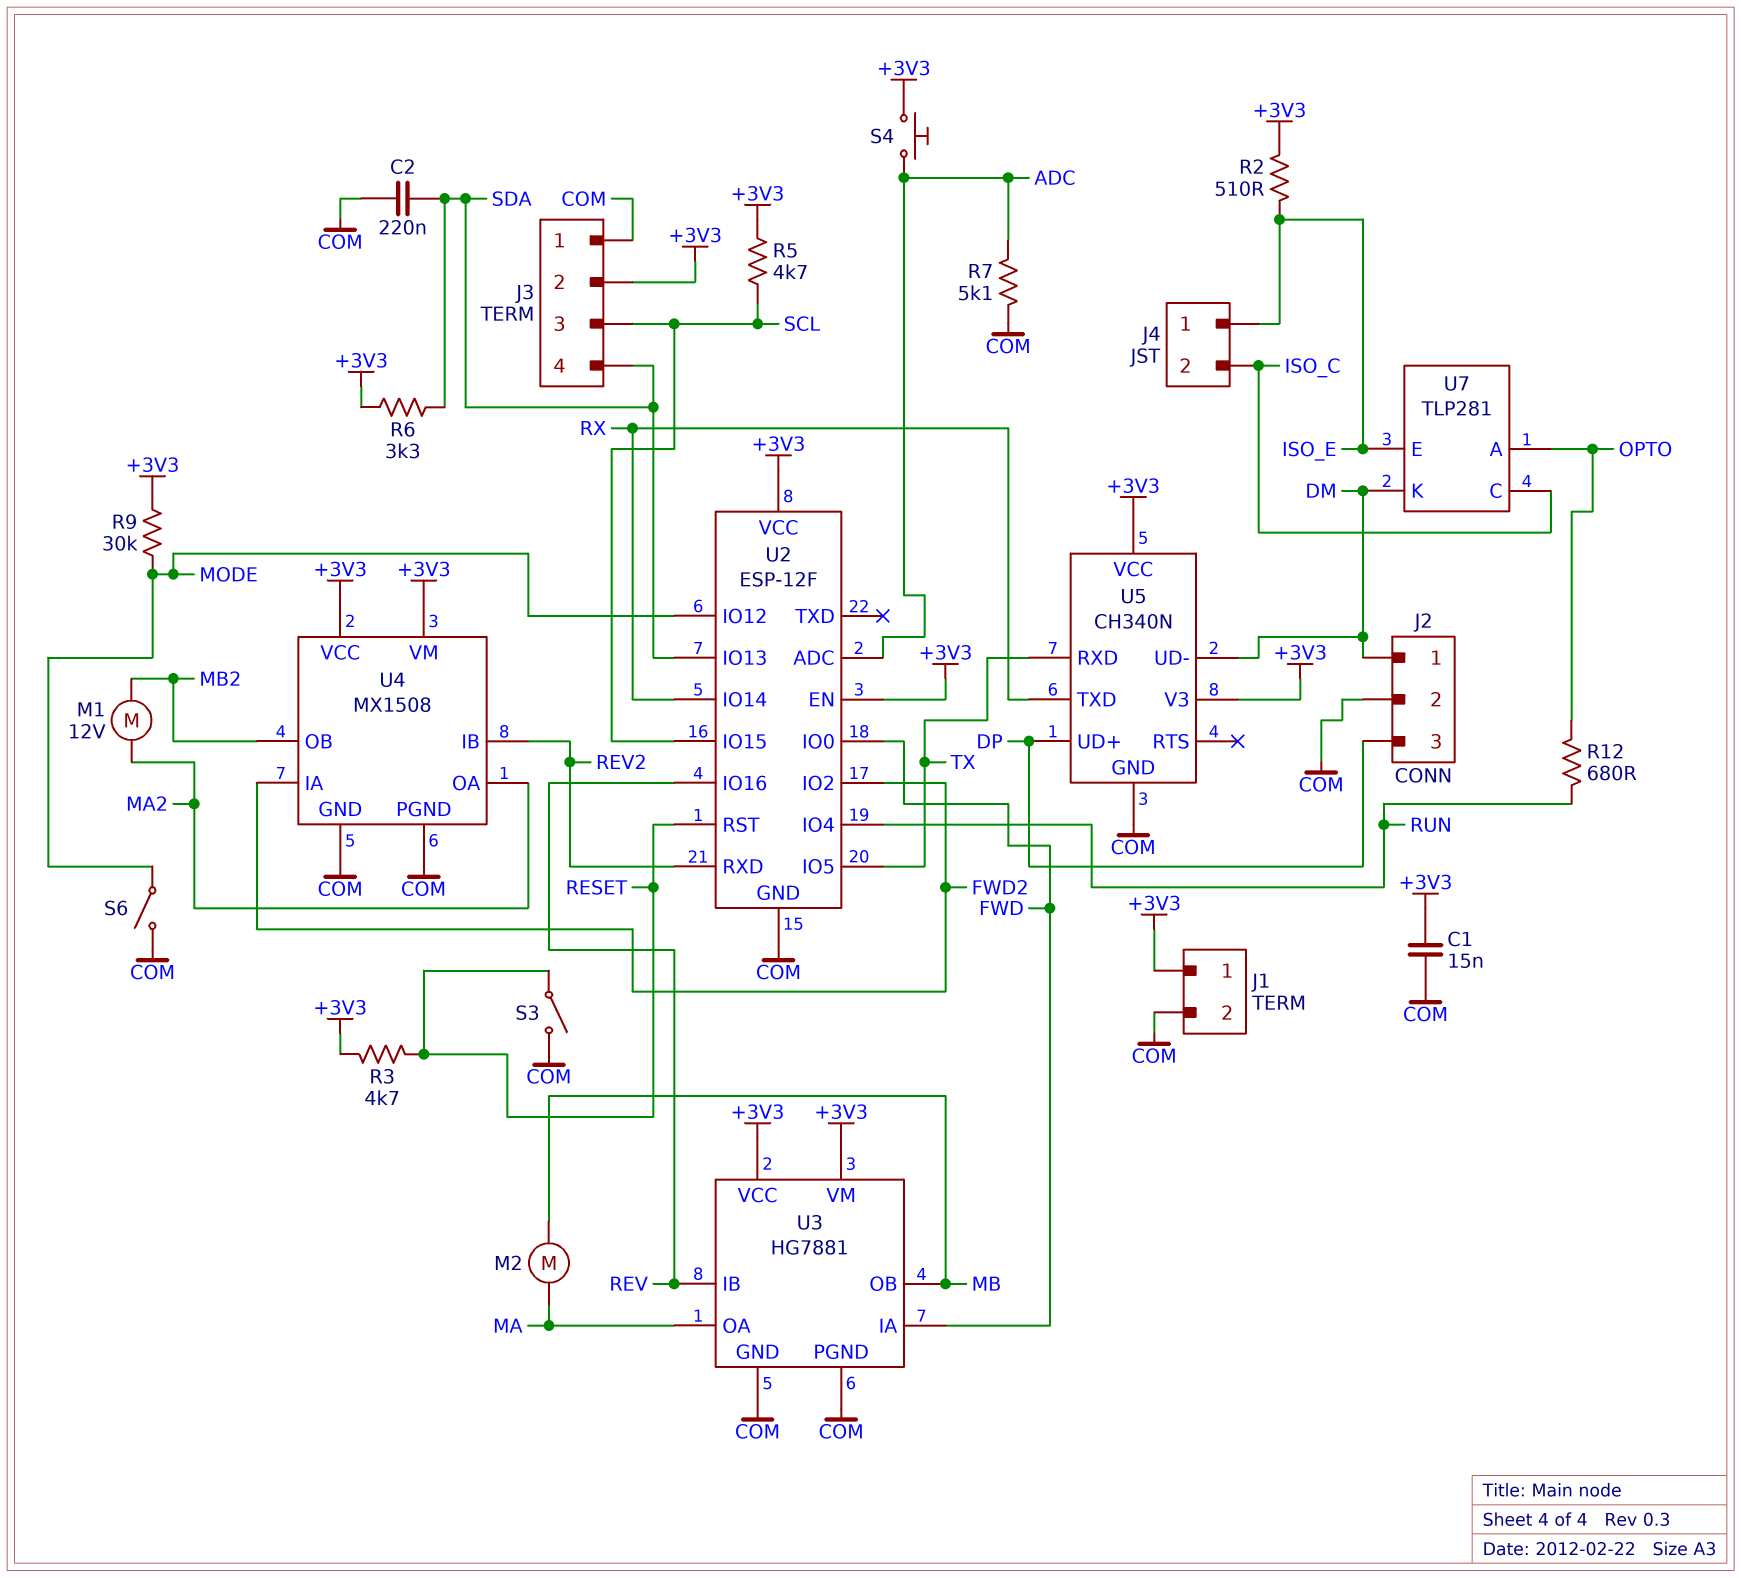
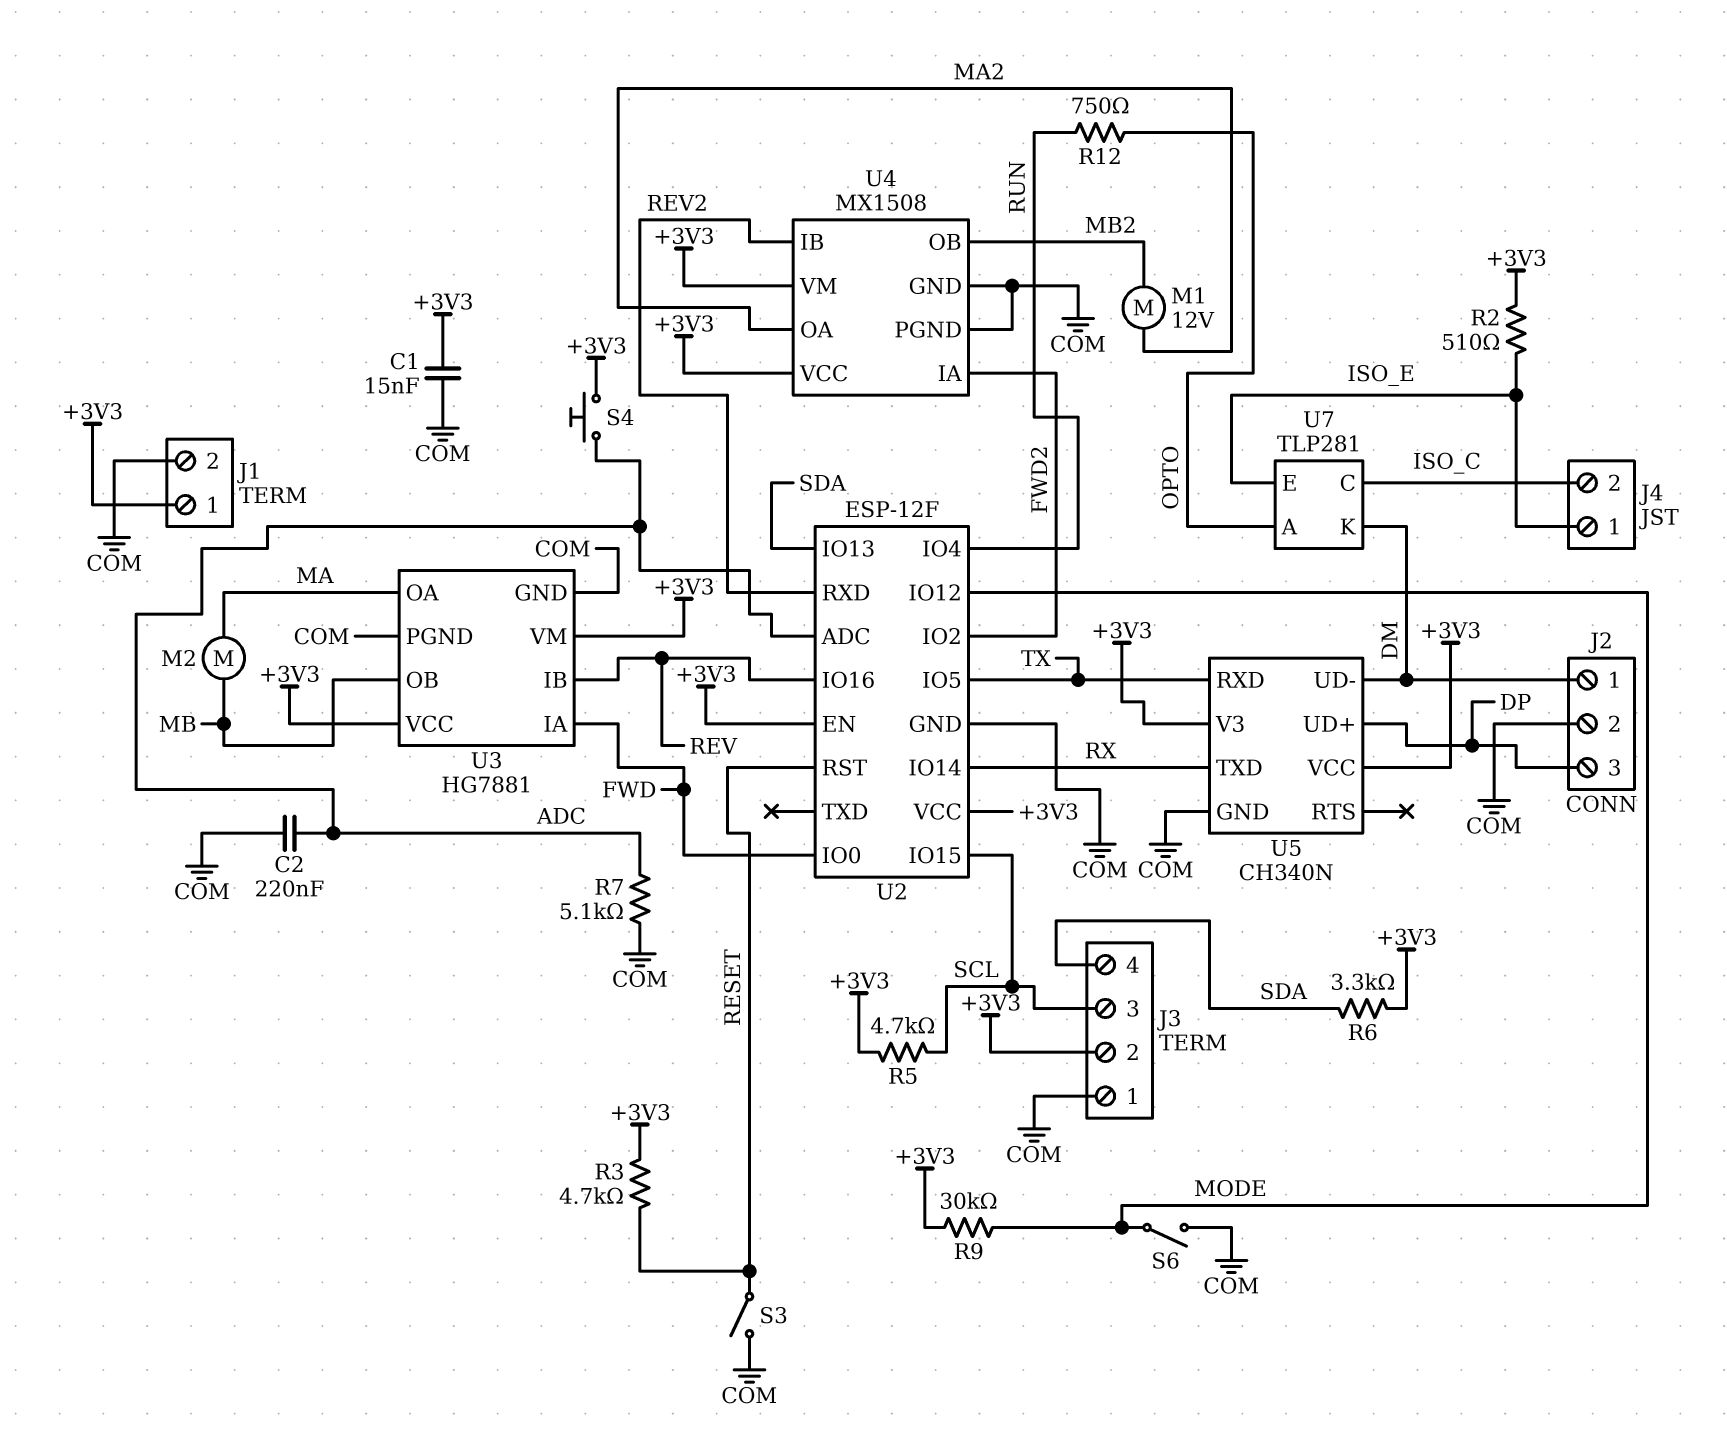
C2: 220nF (COM, SDA) -> 220nF (ADC, COM)
R12: 680 (OPTO, RUN) -> 750 (OPTO, RUN)

